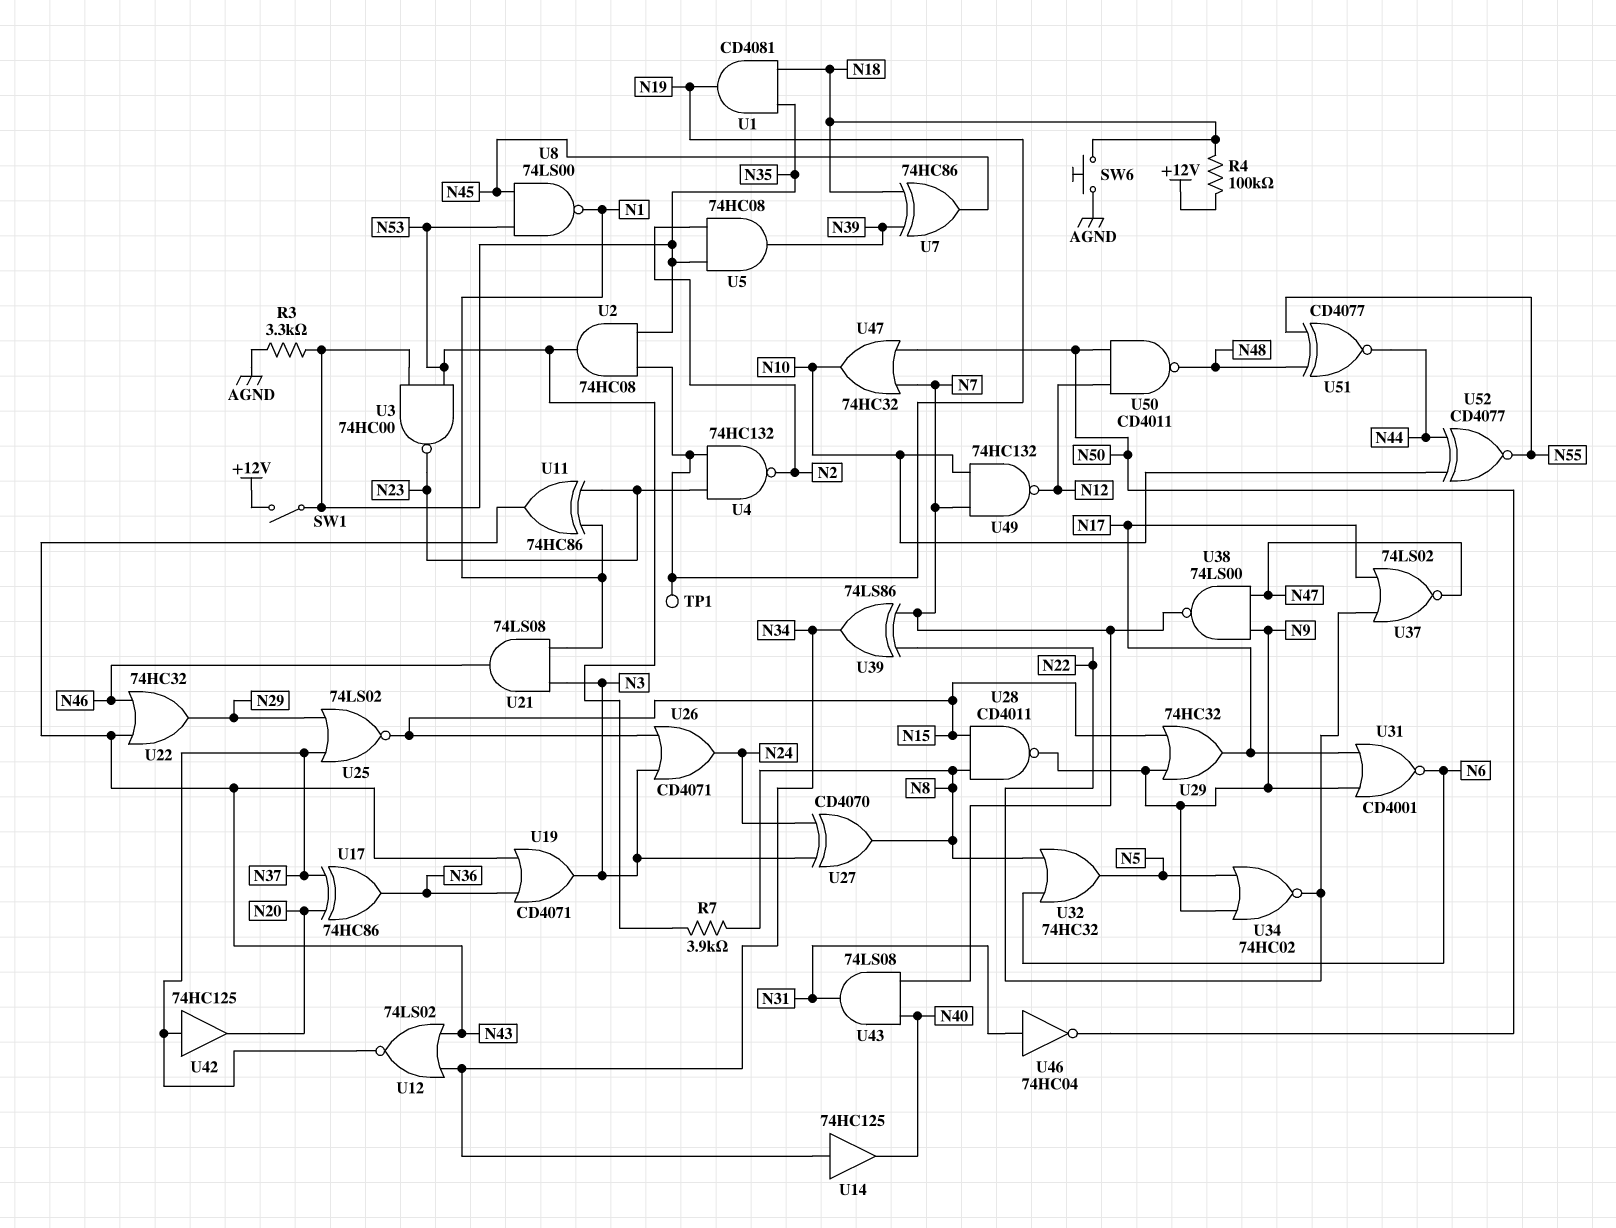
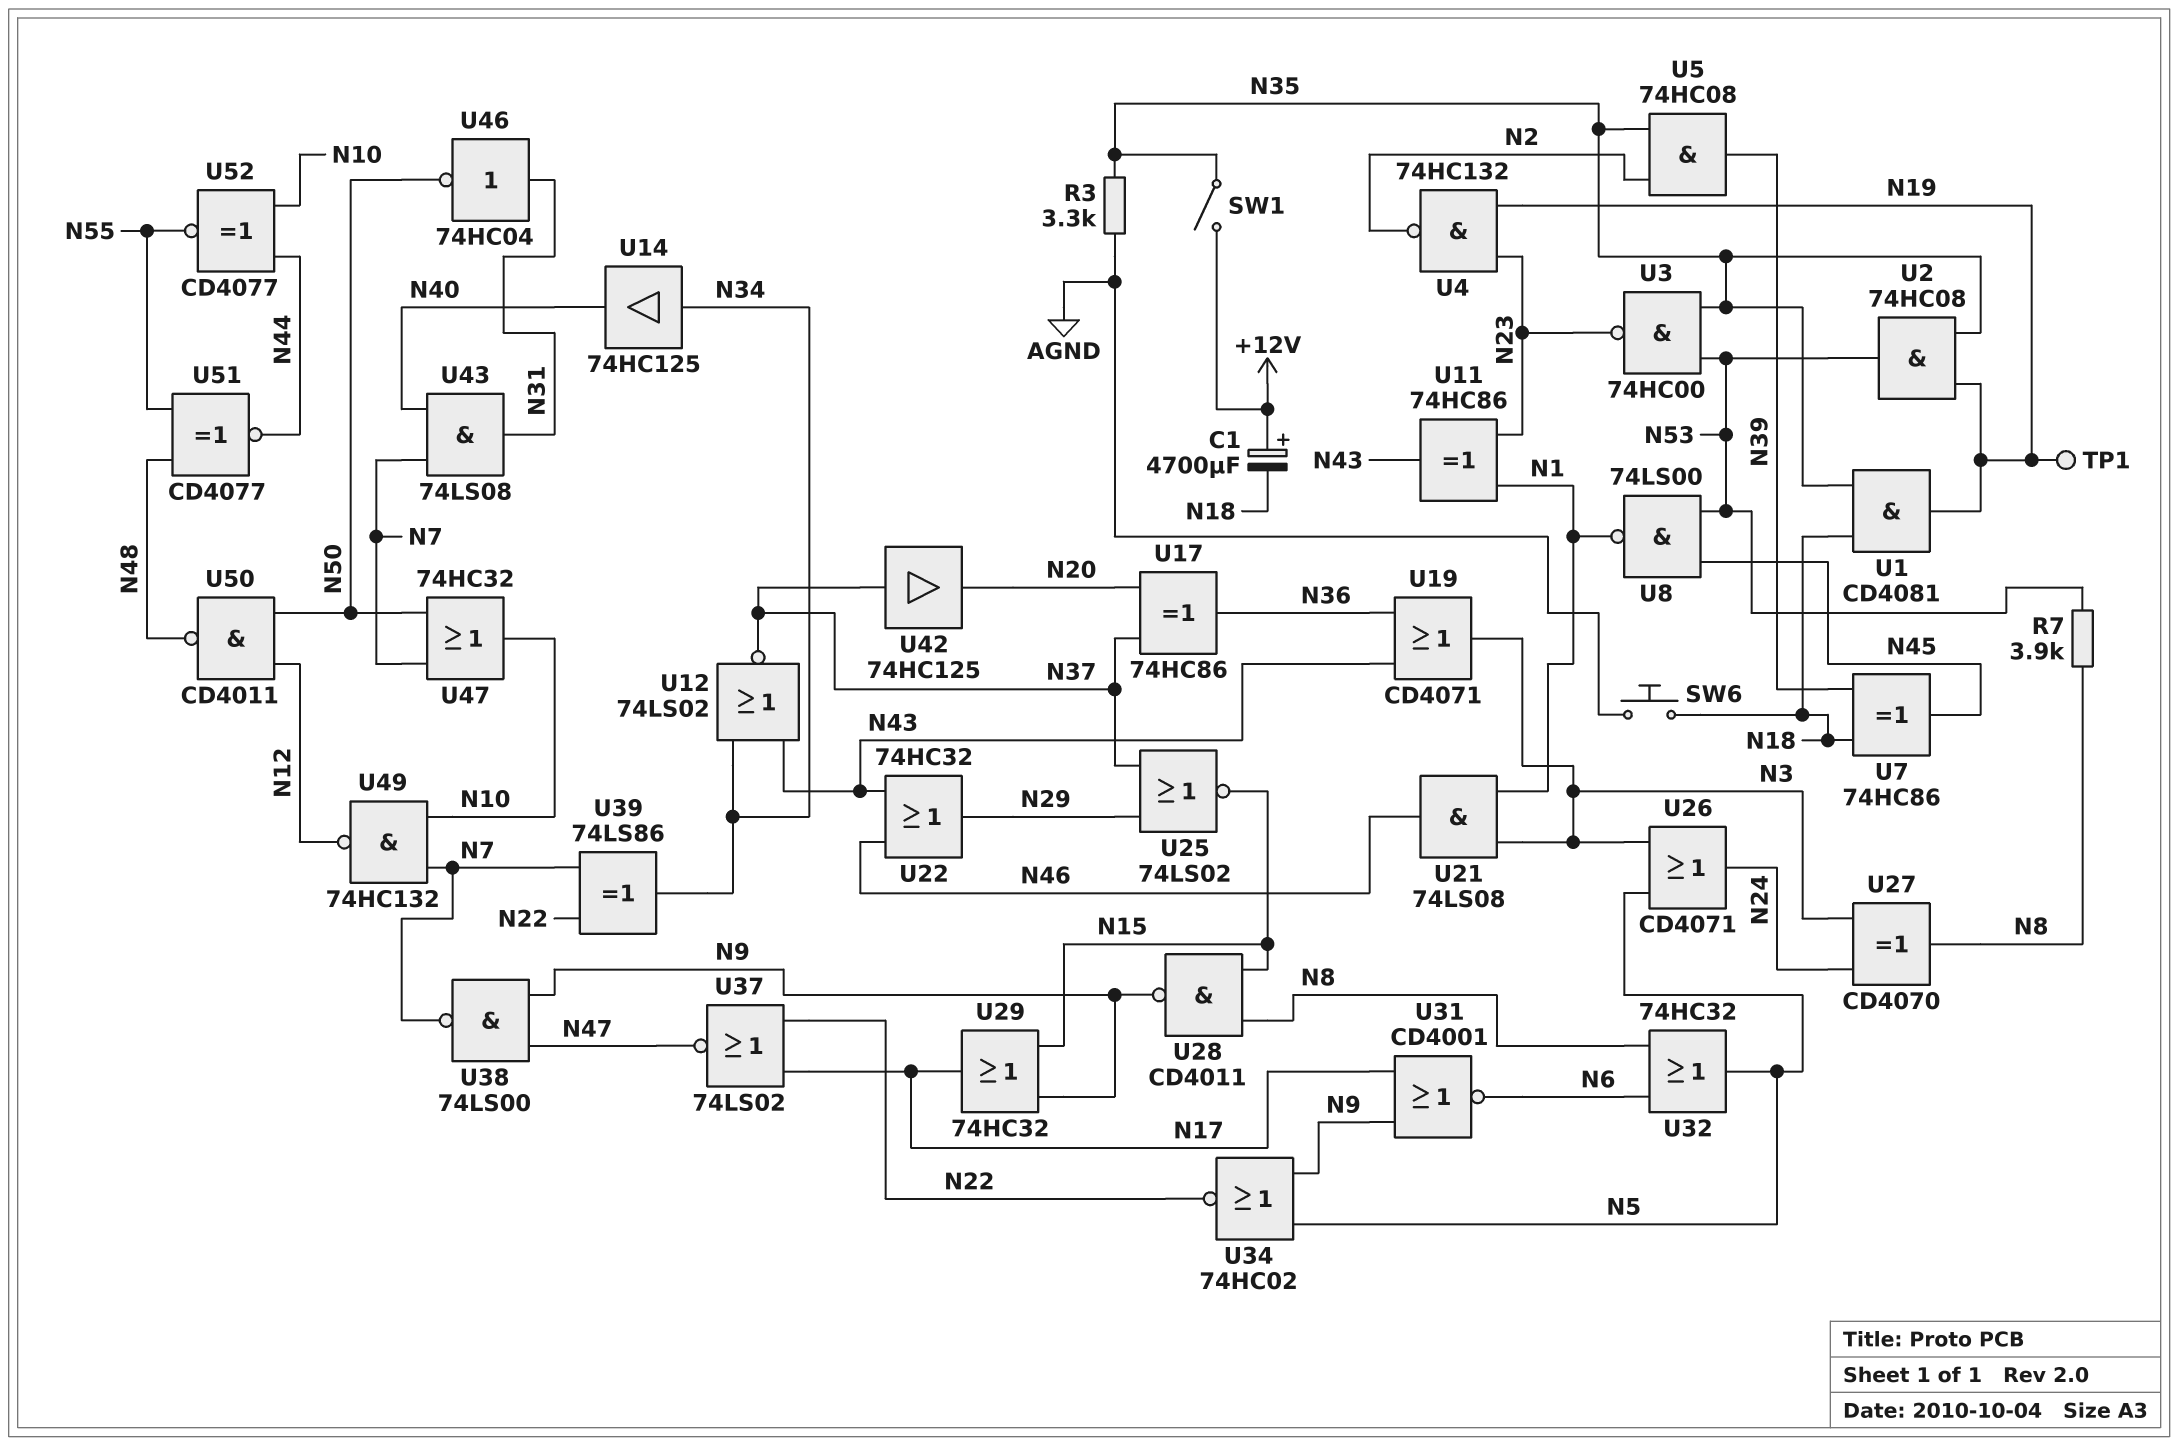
C1: none -> 4700uF (plus +12V, minus N18)
R4: 100k (+12V, N18) -> none
U26: OR CD4071 (in N3, in N15, out N24) -> OR CD4071 (in N3, in N5, out N24)

